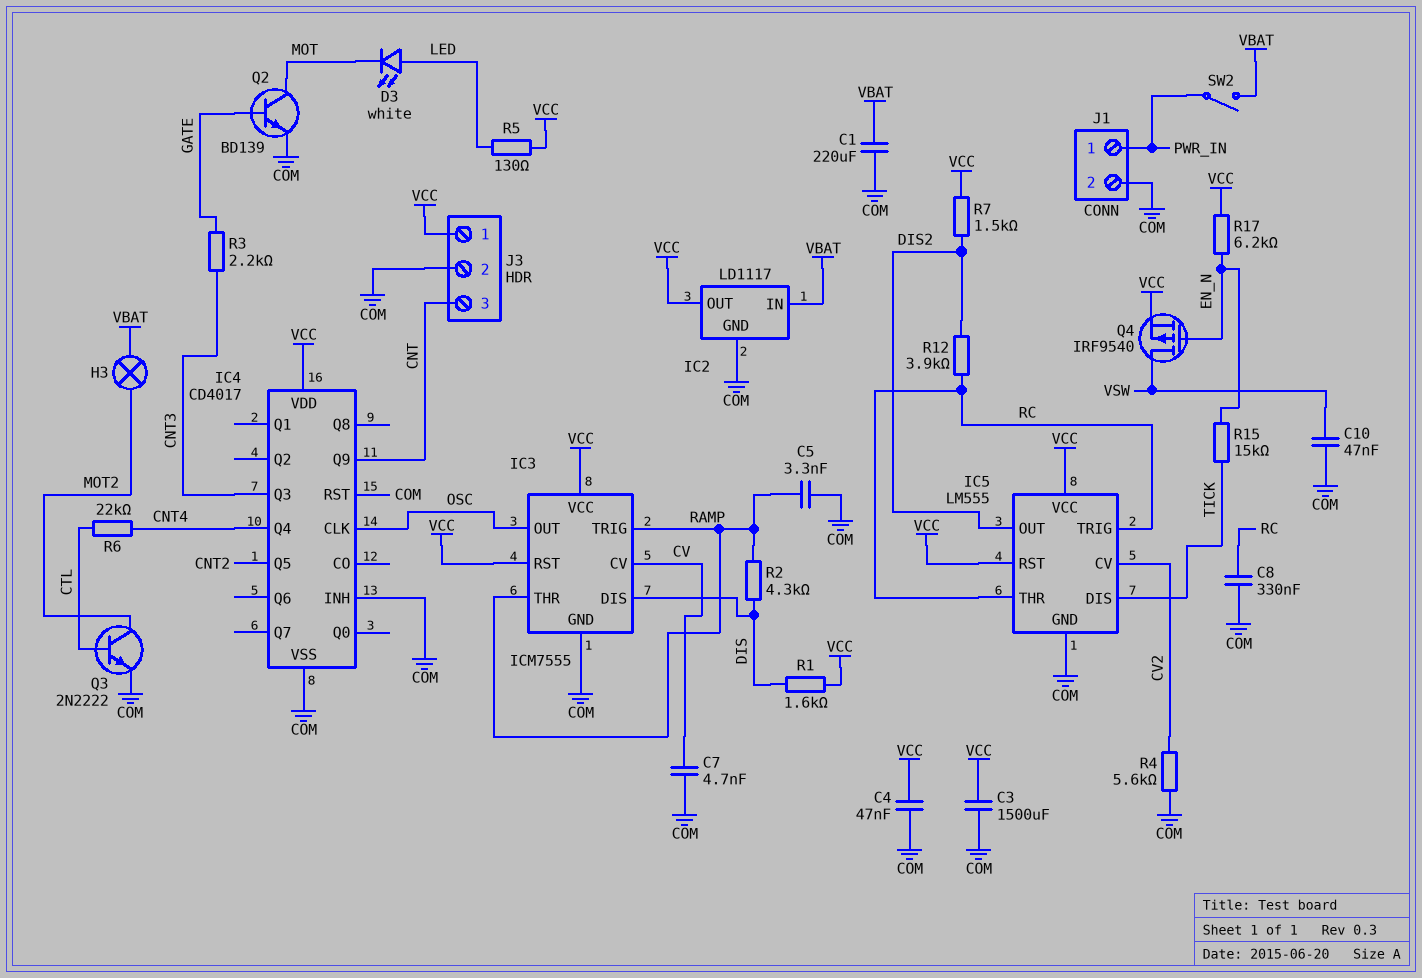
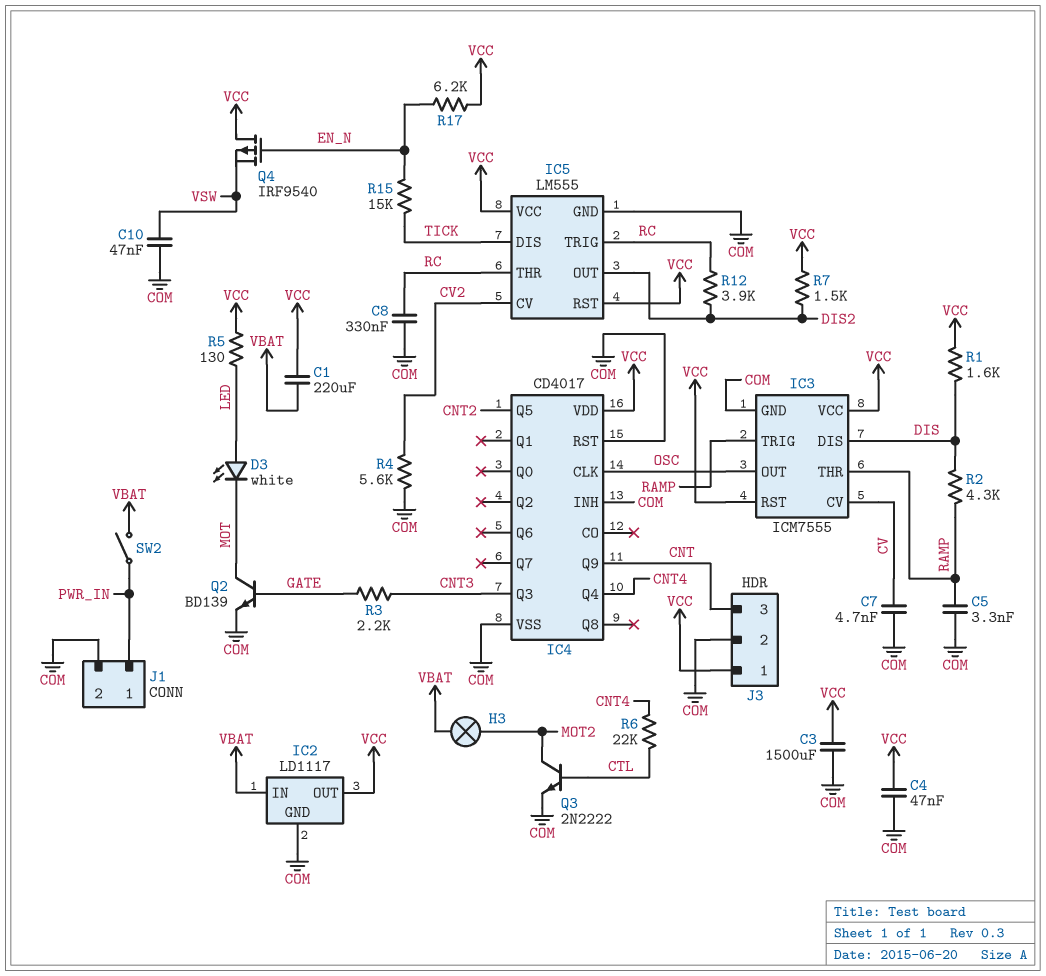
C1: 220uF (COM, VBAT) -> 220uF (VBAT, VCC)
Q4: PMOS IRF9540 (G EN_N, D VSW, S VCC) -> PMOS IRF9540 (G EN_N, D VCC, S VSW)

